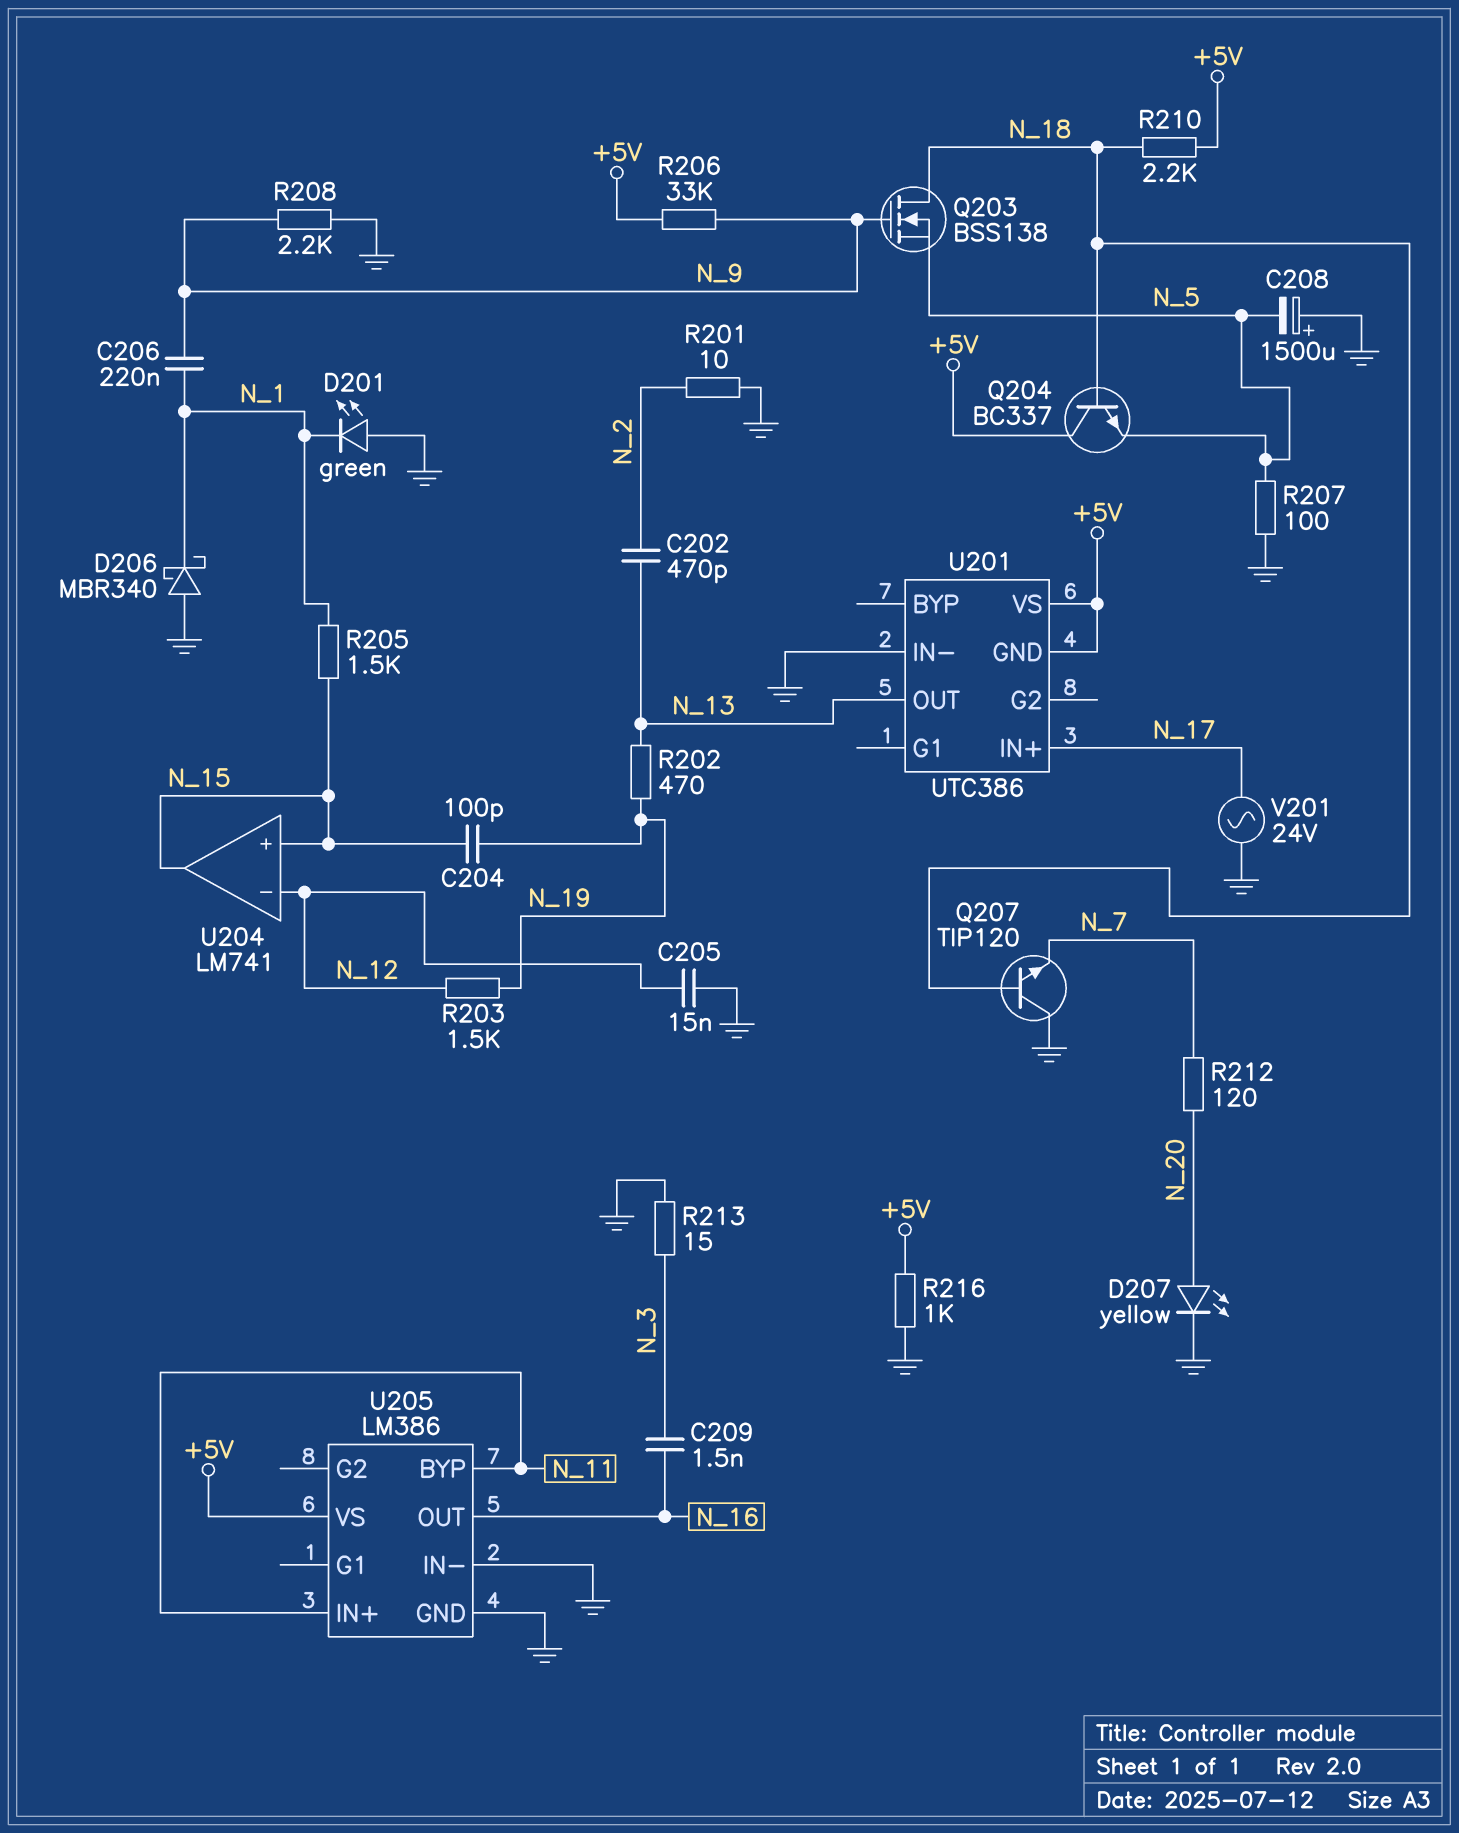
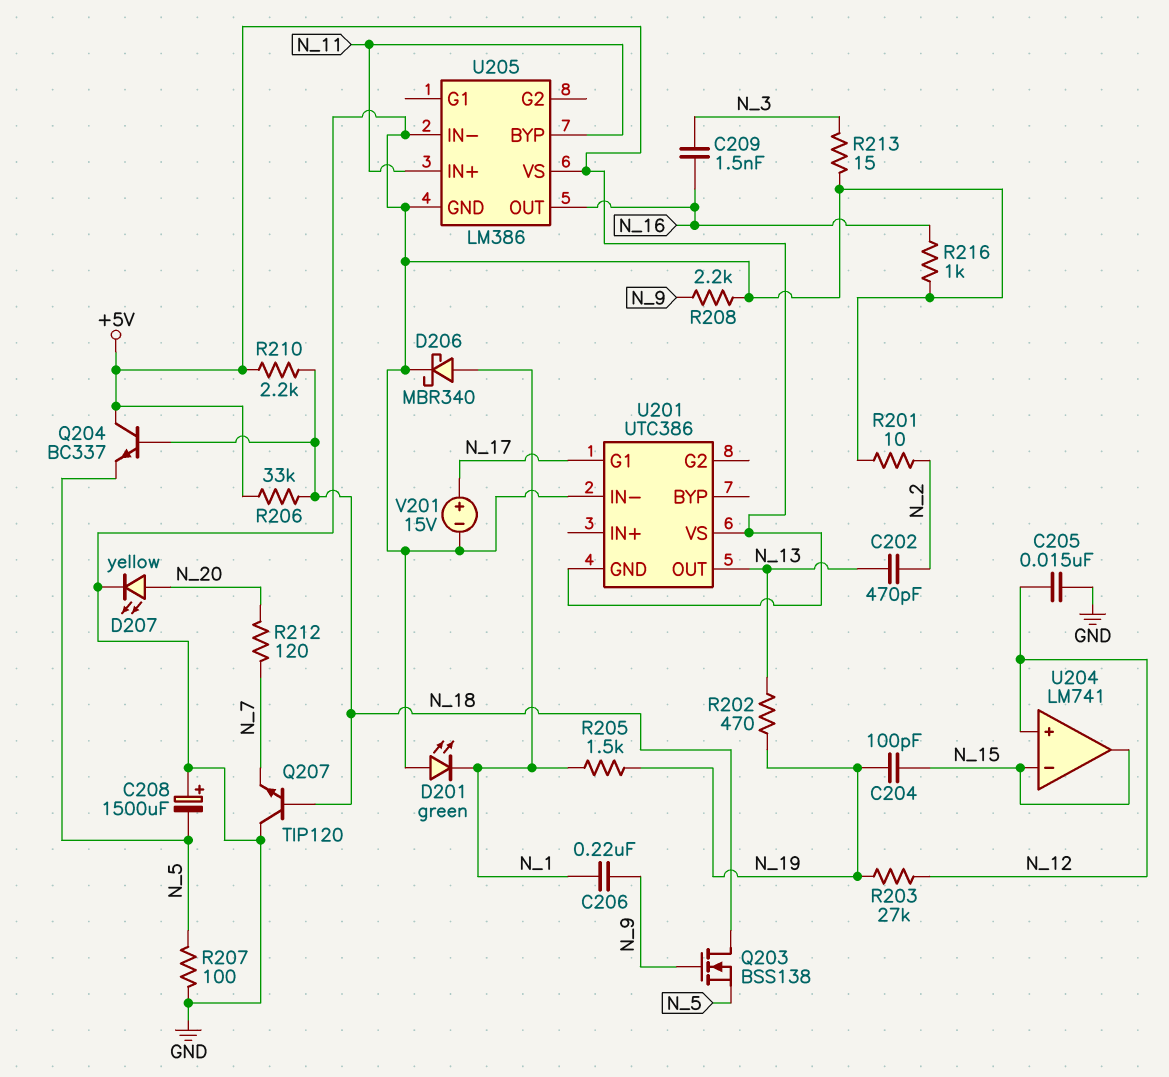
D206: schottky MBR340 (A GND, K N_1) -> schottky MBR340 (A N_1, K GND)
R203: 1.5k (N_12, N_19) -> 27k (N_12, N_19)
R205: 1.5k (N_1, N_15) -> 1.5k (N_1, N_19)
R206: 33k (+5V, N_9) -> 33k (+5V, N_18)
R216: 1k (+5V, GND) -> 1k (GND, N_16)
U201 pin G1: none -> N_17
U201 pin IN+: N_17 -> none
U204 pin in+: N_15 -> N_12
U204 pin in-: N_12 -> N_15
V201: AC 24V (GND, N_17) -> 15V (plus N_17, minus GND)

